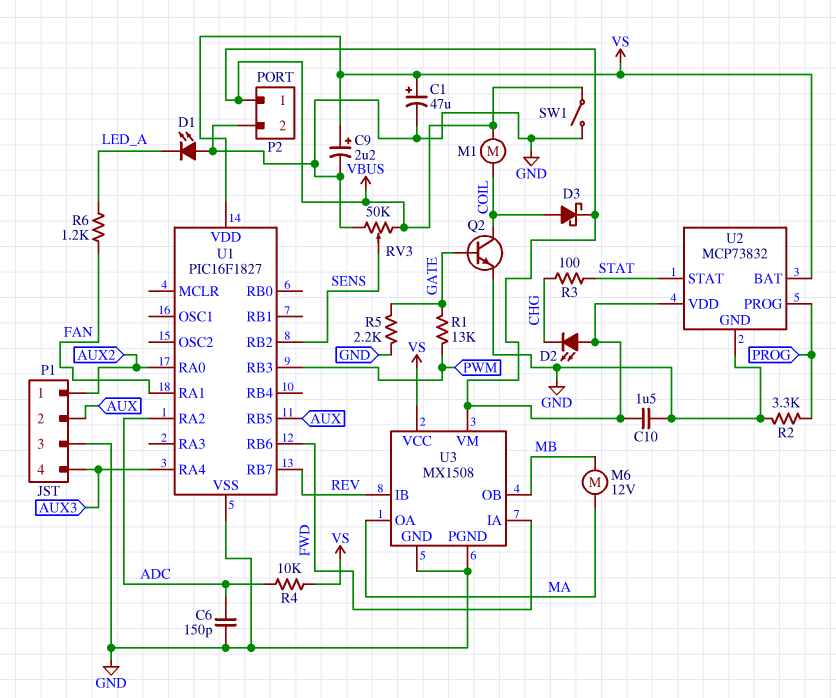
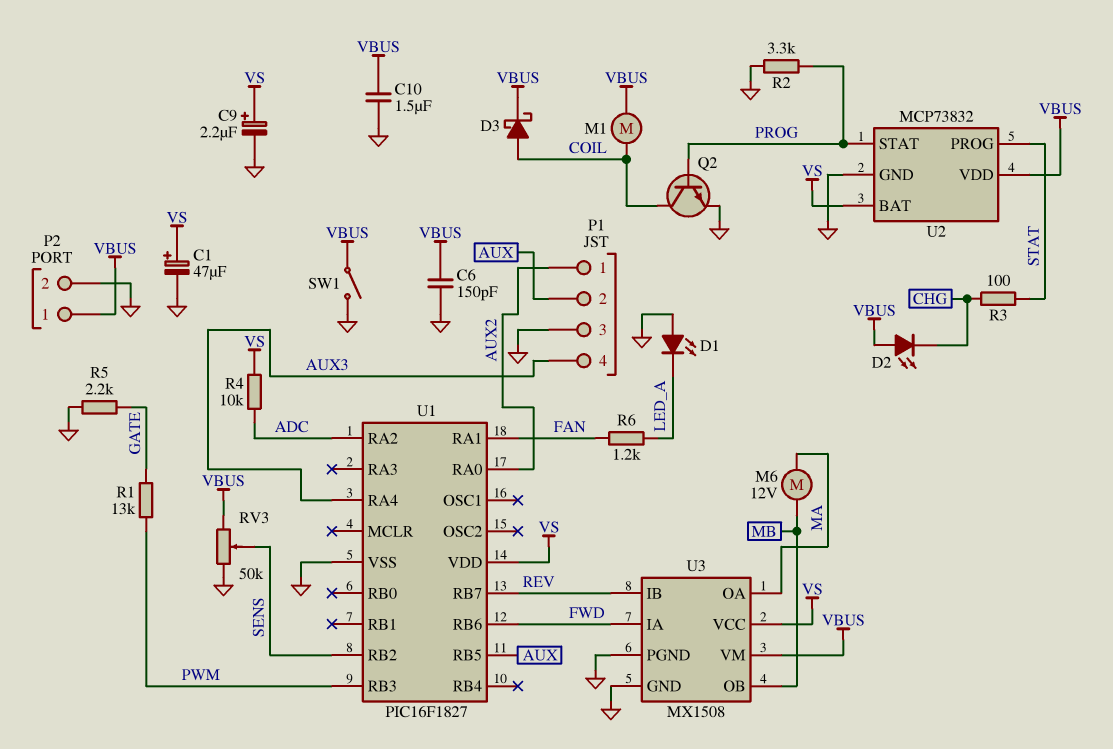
C6: 150pF (ADC, GND) -> 150pF (GND, VBUS)
Q2: NPN (B GATE, C COIL, E GND) -> NPN (B PROG, C COIL, E GND)
U2 pin PROG: PROG -> STAT
U2 pin STAT: STAT -> PROG

